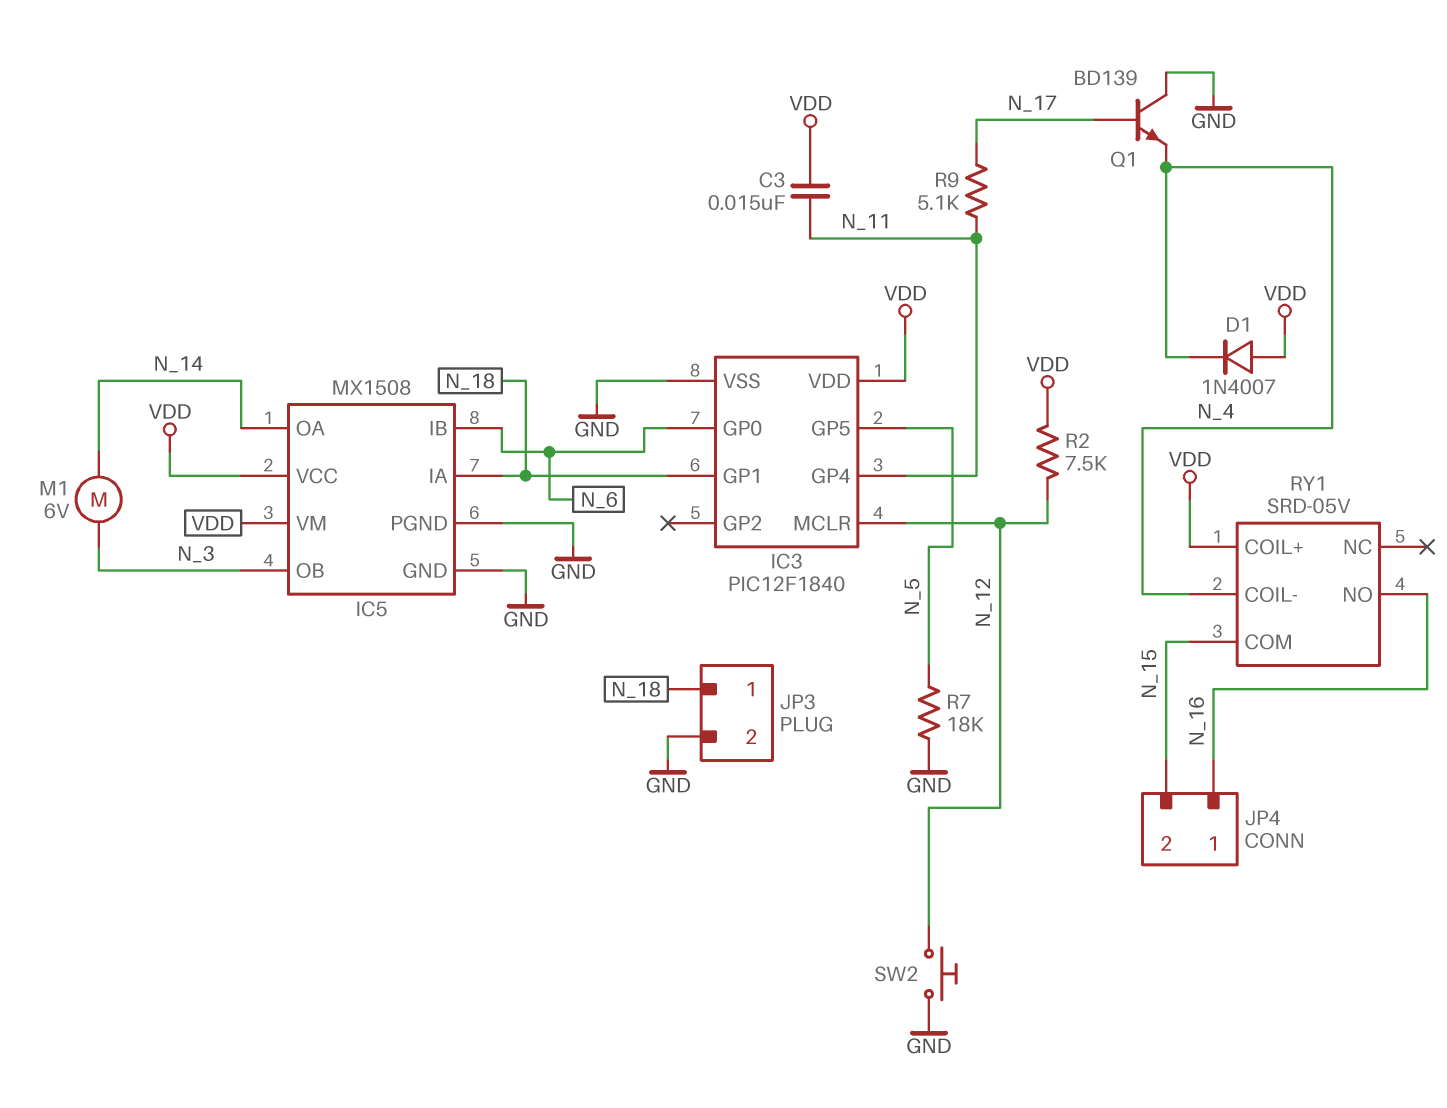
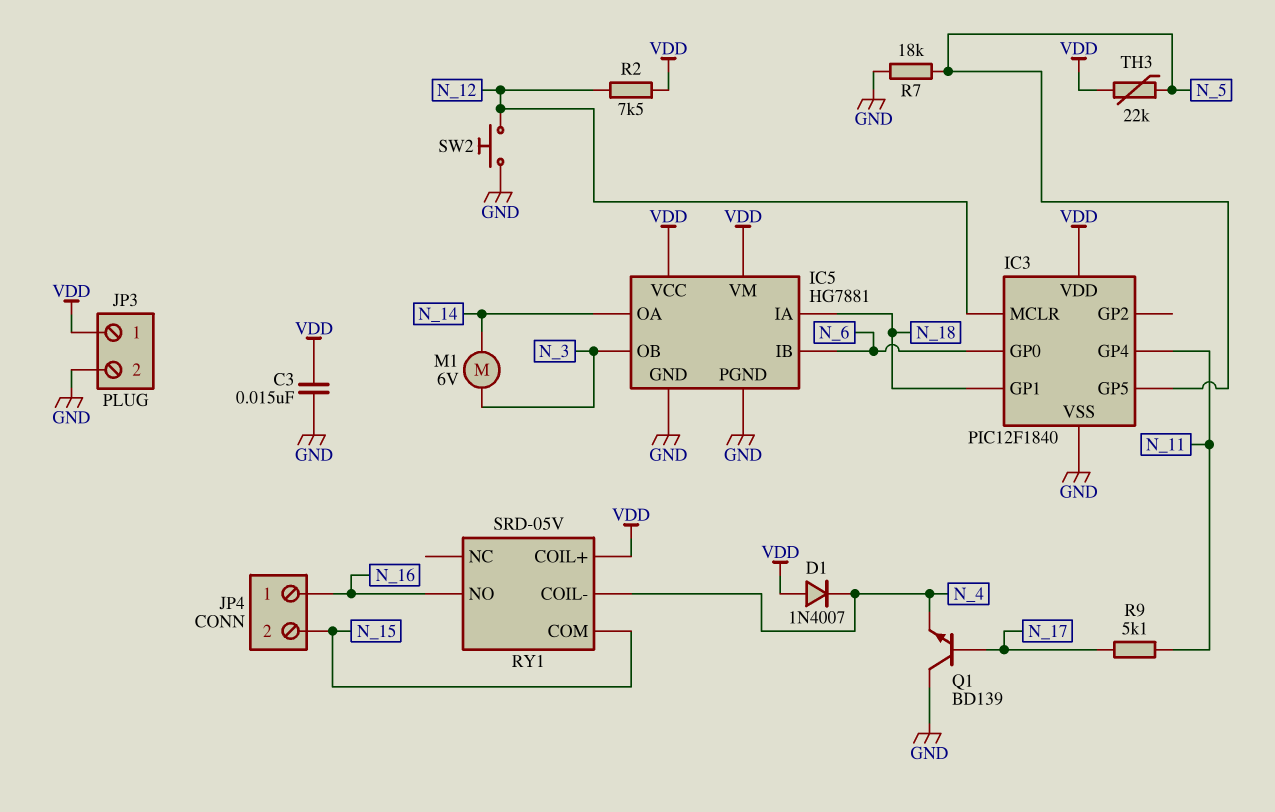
C3: 15nF (N_11, VDD) -> 15nF (GND, VDD)
IC5: MX1508 -> HG7881
JP3 pin 1: N_18 -> VDD
TH3: none -> 22k (N_5, VDD)

